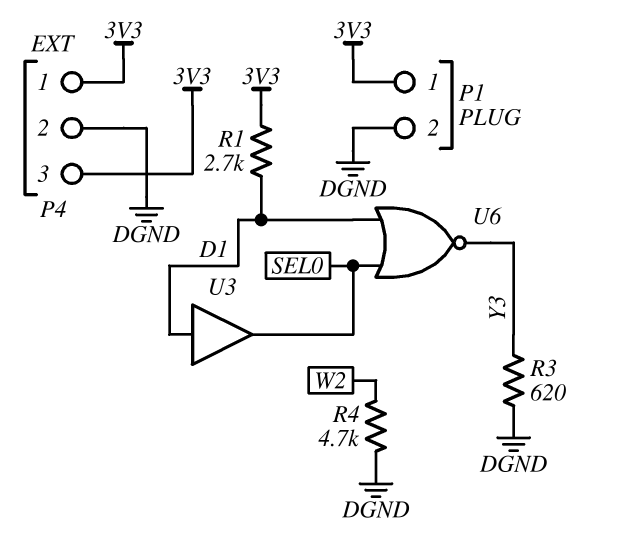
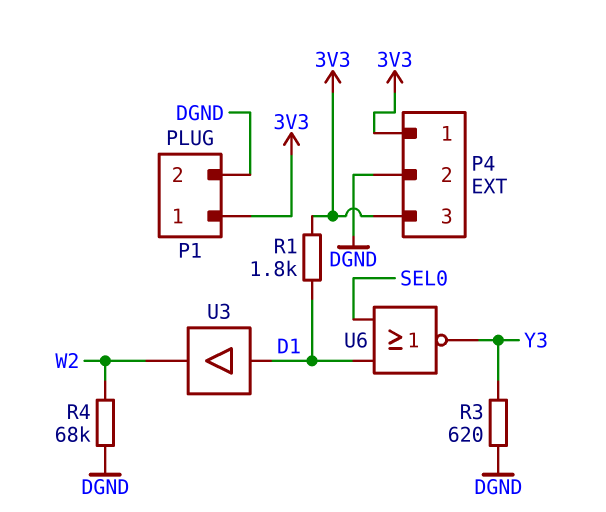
R1: 2.7k (3V3, D1) -> 1.8k (3V3, D1)
R4: 4.7k (DGND, W2) -> 68k (DGND, W2)
U3: buffer (in D1, out SEL0) -> buffer (in D1, out W2)

